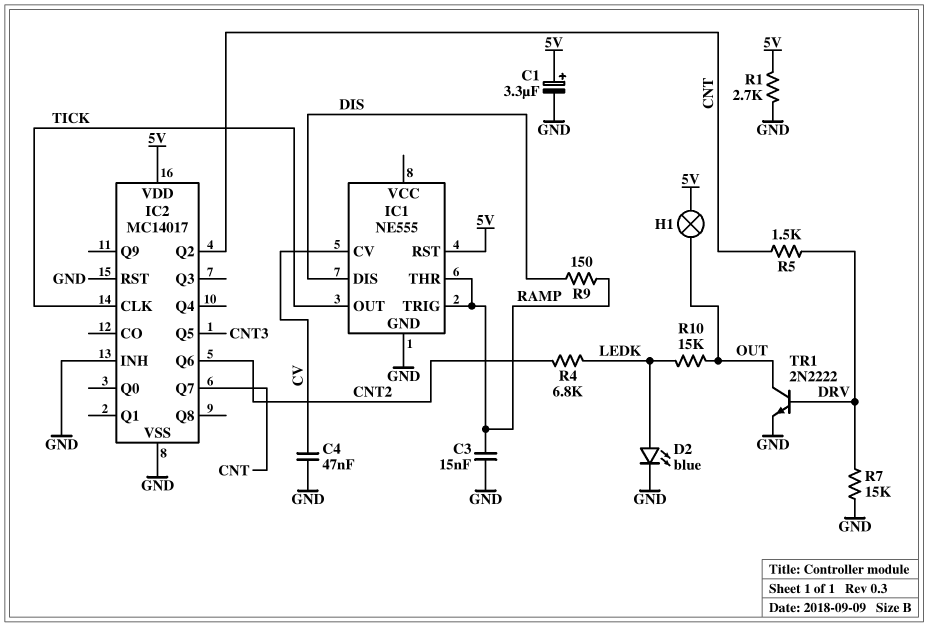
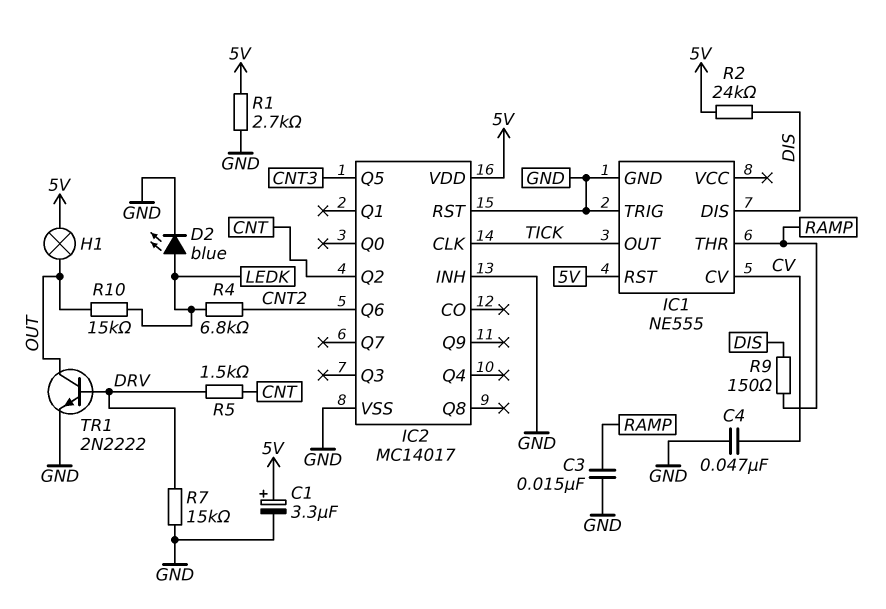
IC1 pin TRIG: RAMP -> GND
IC2 pin Q7: CNT -> none
R2: none -> 24k (5V, DIS)

